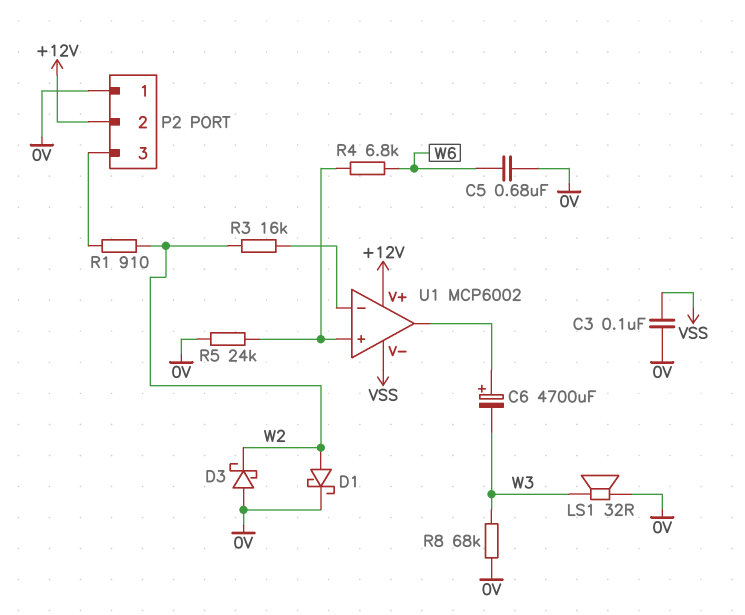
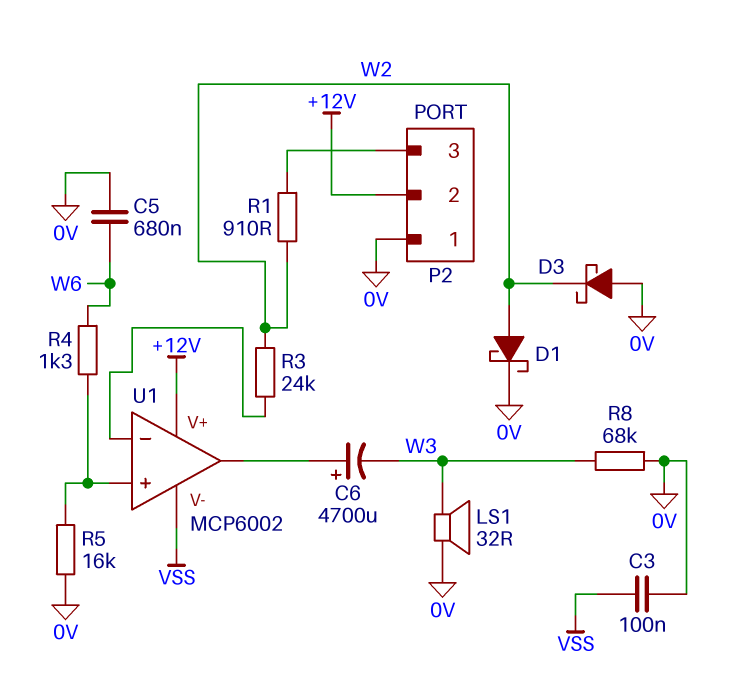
R3: 16k (U1/in-, W2) -> 24k (U1/in-, W2)
R4: 6.8k (U1/in+, W6) -> 1.3k (U1/in+, W6)
R5: 24k (0V, U1/in+) -> 16k (0V, U1/in+)

